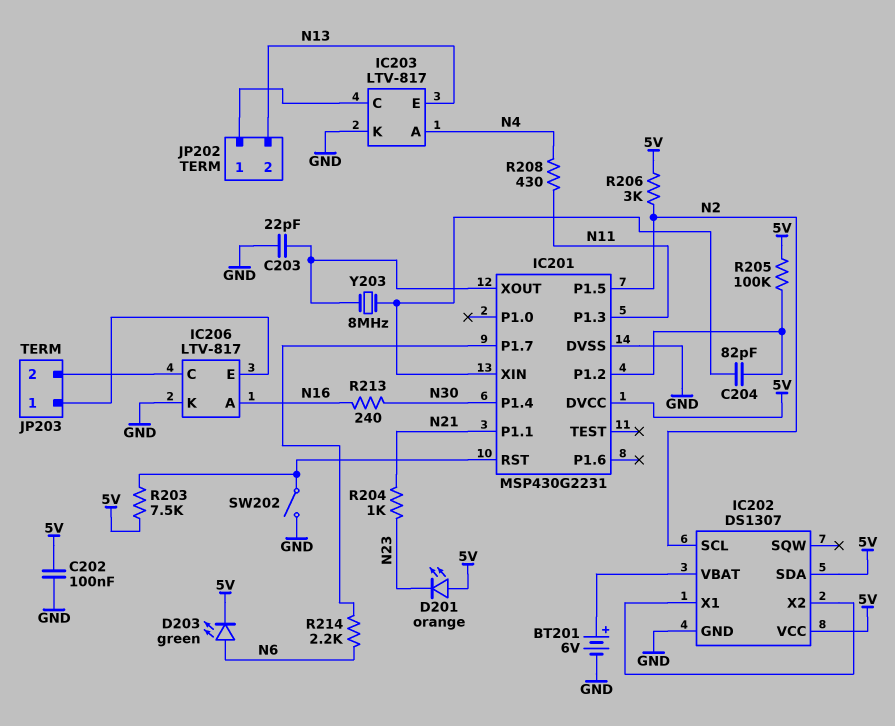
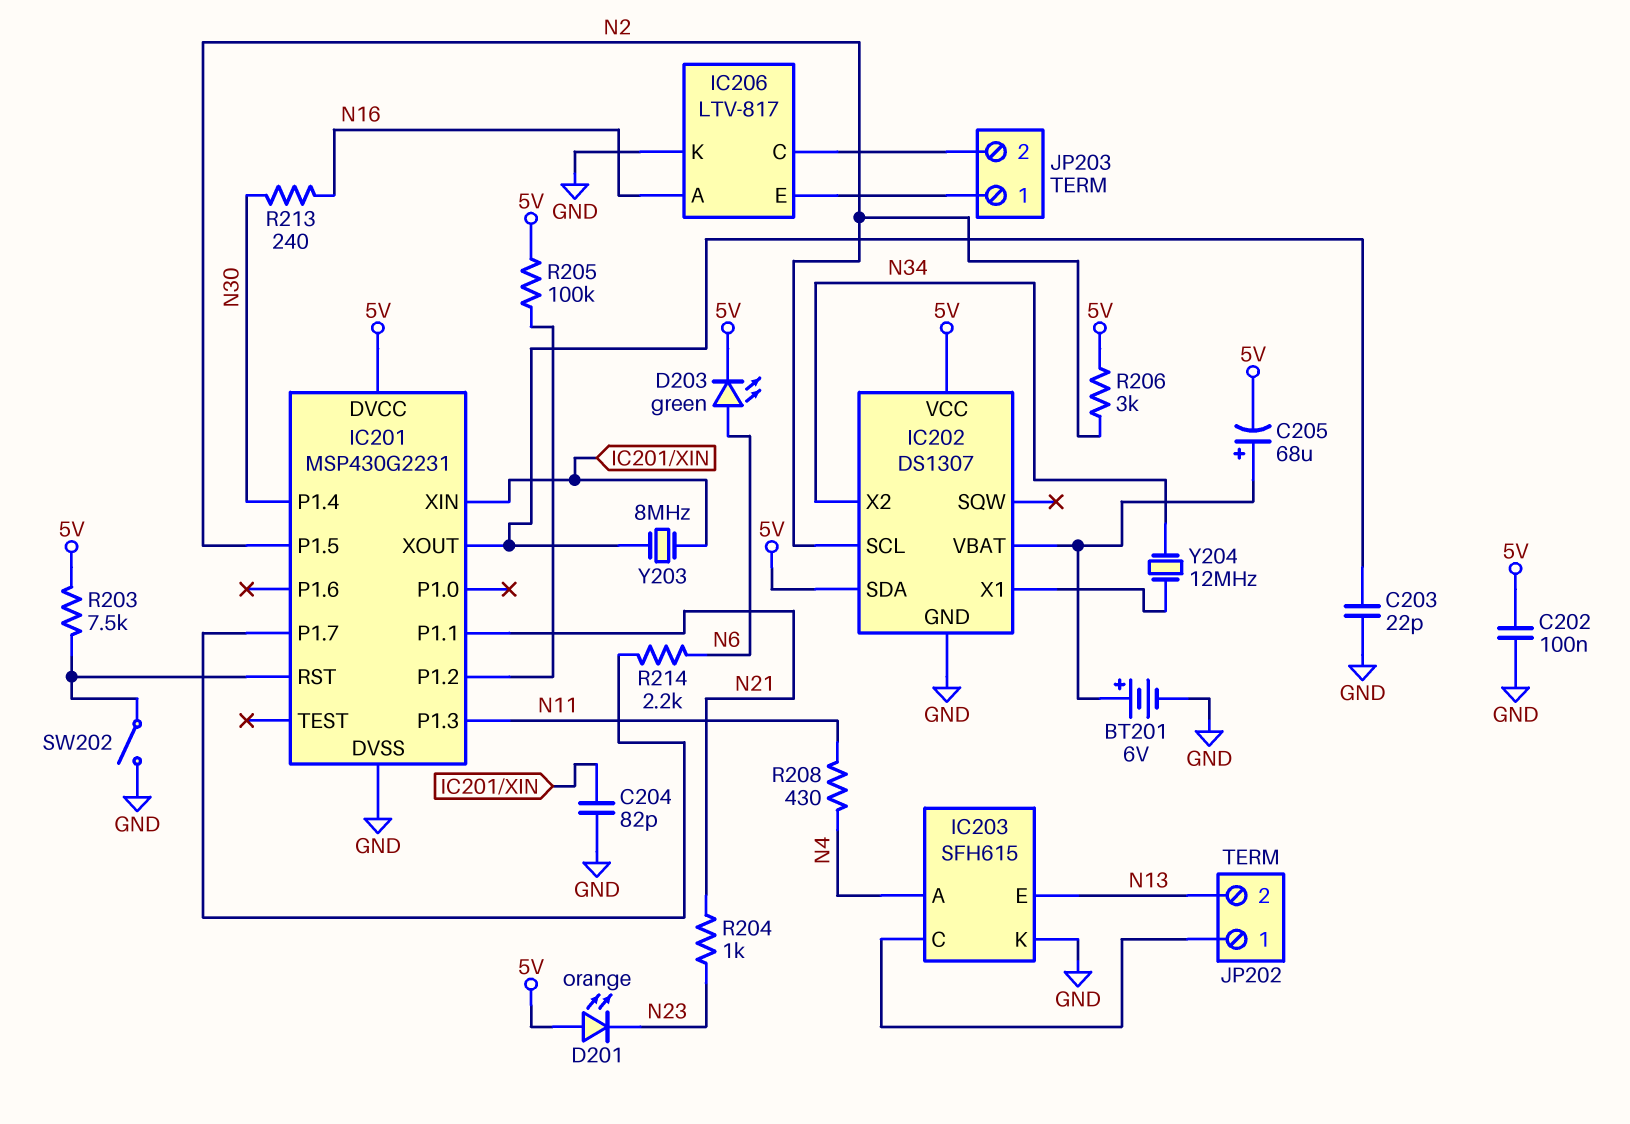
C204: 82pF (IC201/P1.2, IC201/XIN) -> 82pF (GND, IC201/XIN)
C205: none -> 68uF (plus IC202/VBAT, minus 5V)
IC202 pin X2: IC202/X1 -> N34
IC203: LTV-817 -> SFH615
Y204: none -> 12MHz (IC202/X1, N34)

